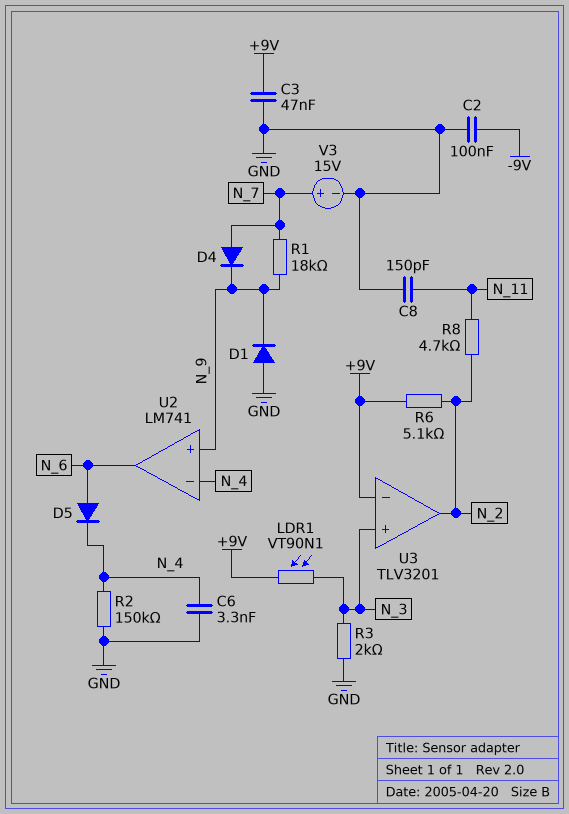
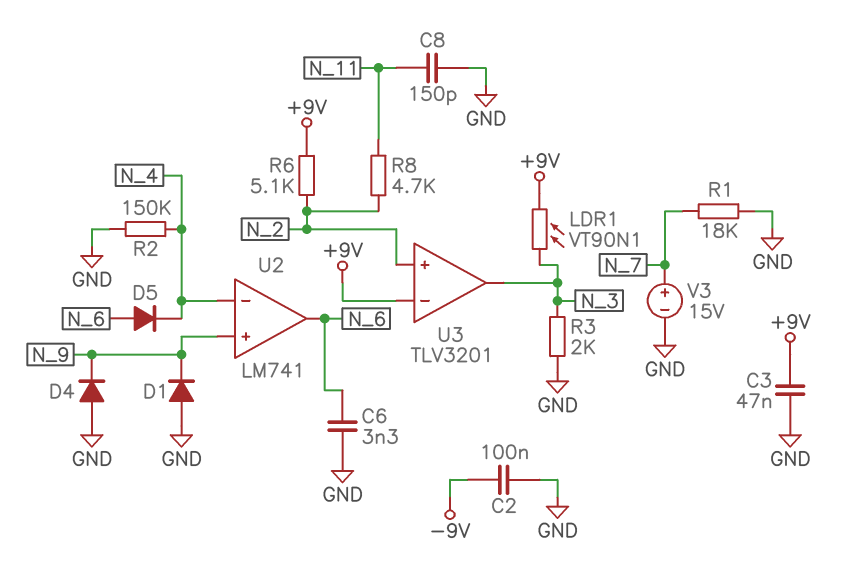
C6: 3.3nF (GND, N_4) -> 3.3nF (GND, N_6)
D4: diode (A N_7, K N_9) -> diode (A GND, K N_9)
R1: 18k (N_7, N_9) -> 18k (GND, N_7)
U3 pin in+: N_3 -> N_2
U3 pin out: N_2 -> N_3

